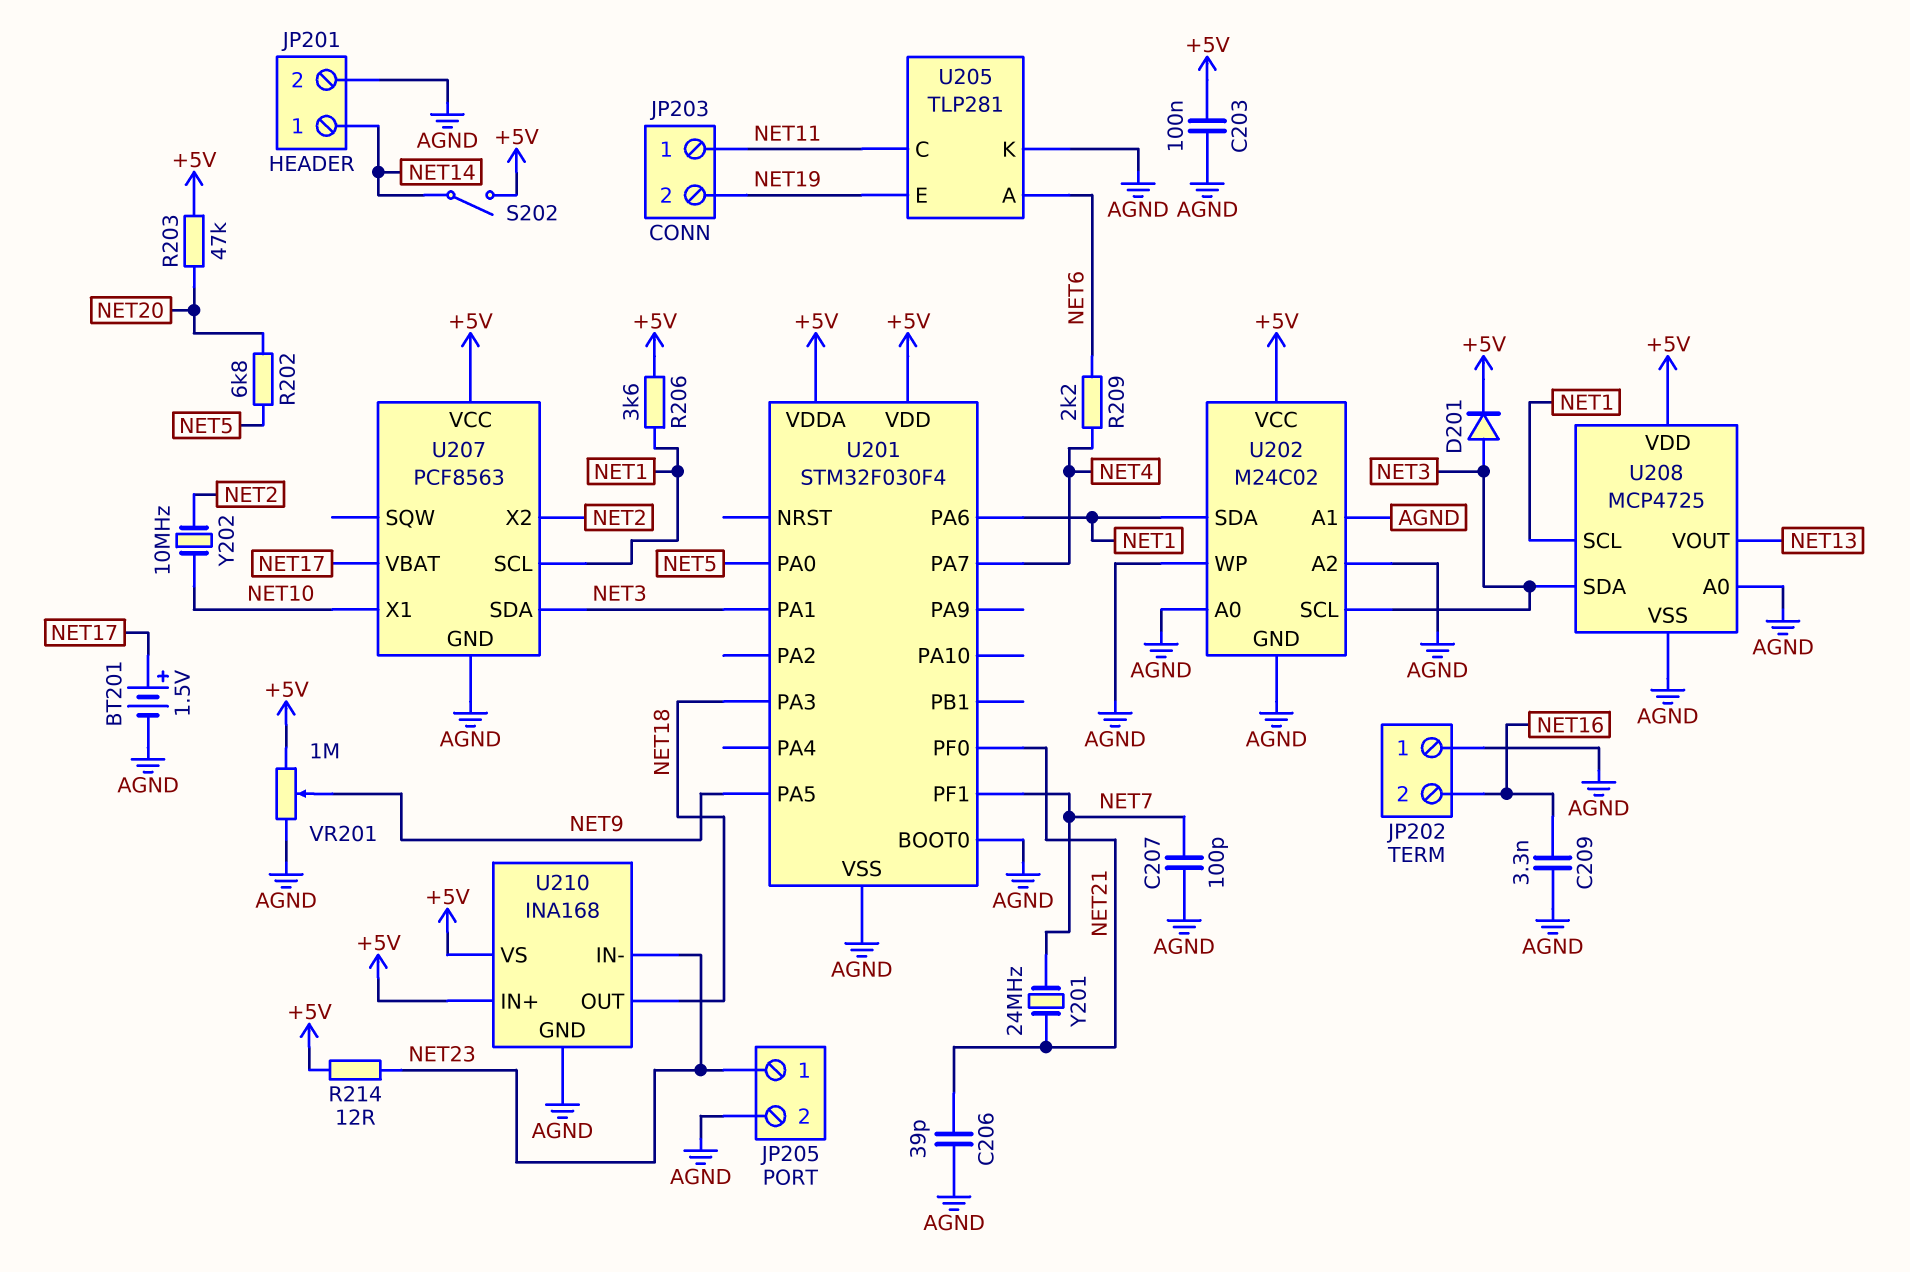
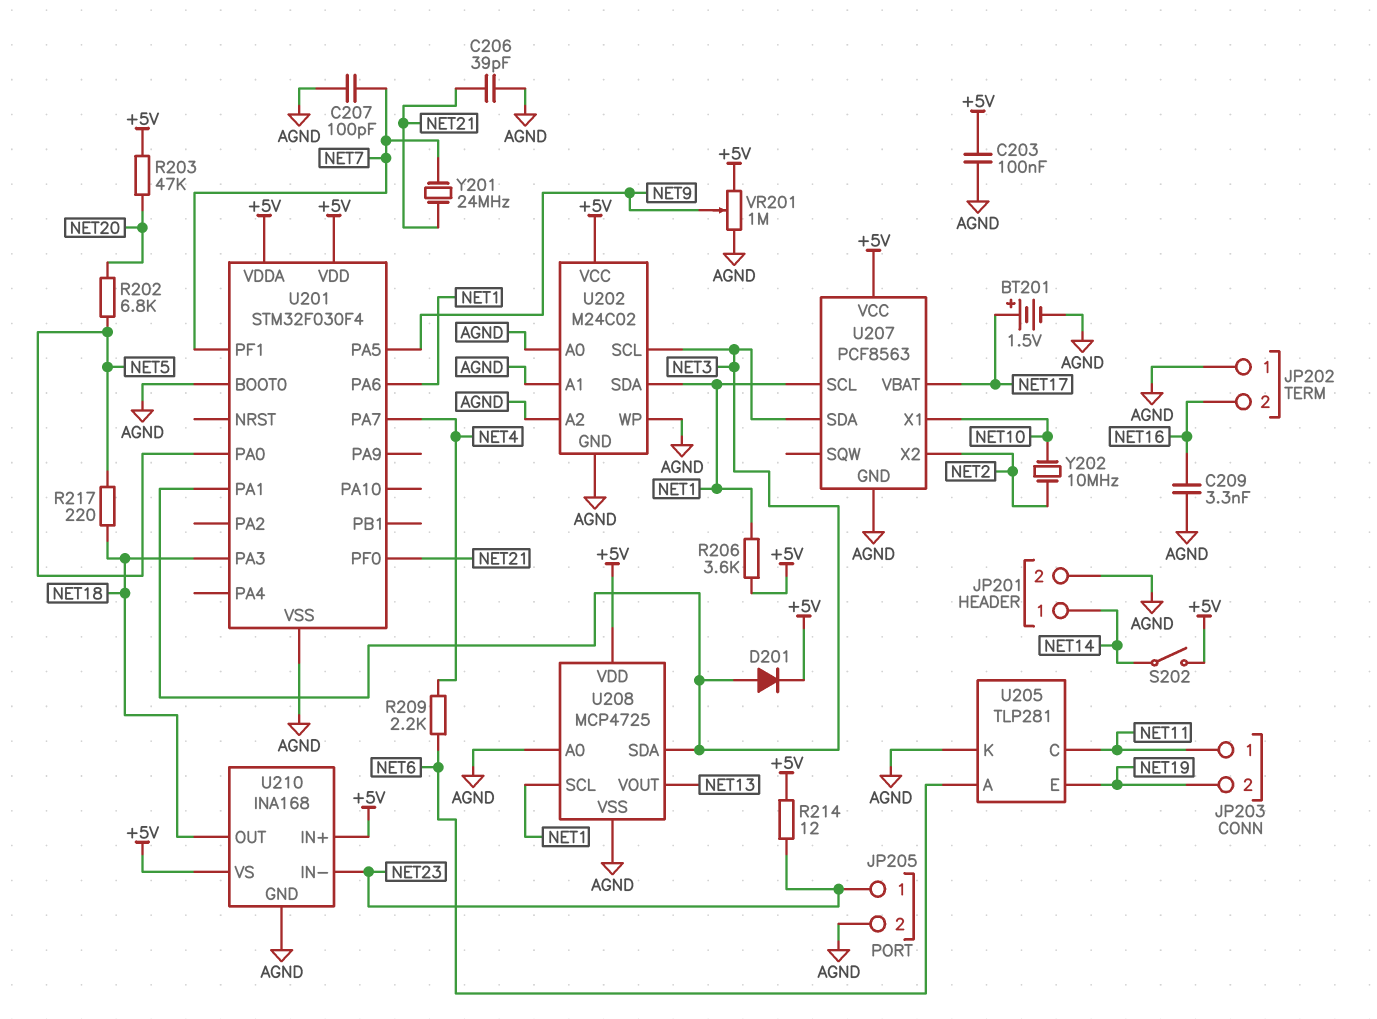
R217: none -> 220 (NET5, NET18)

